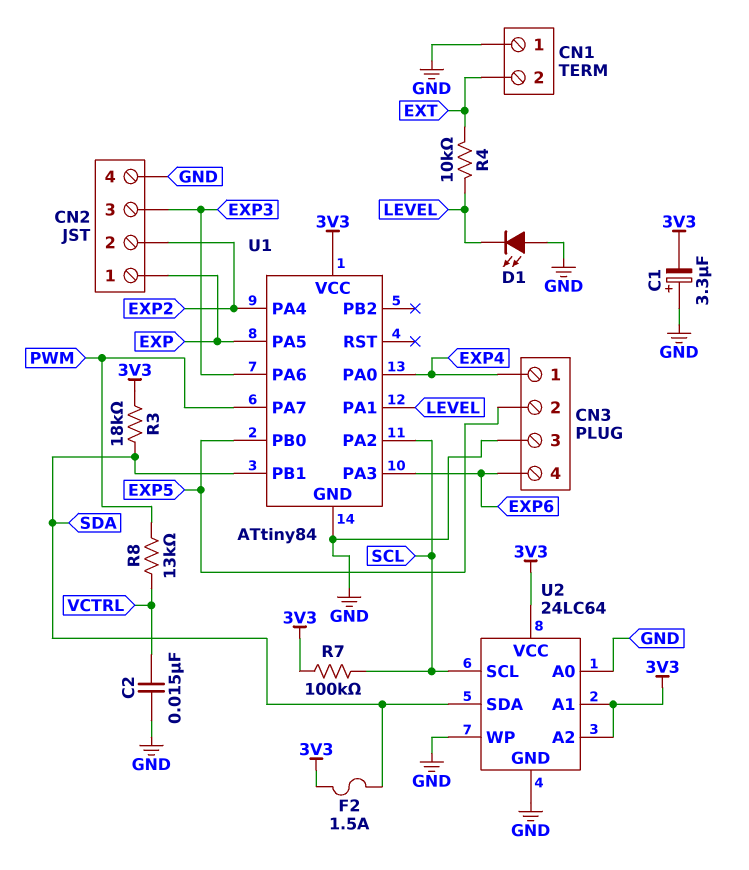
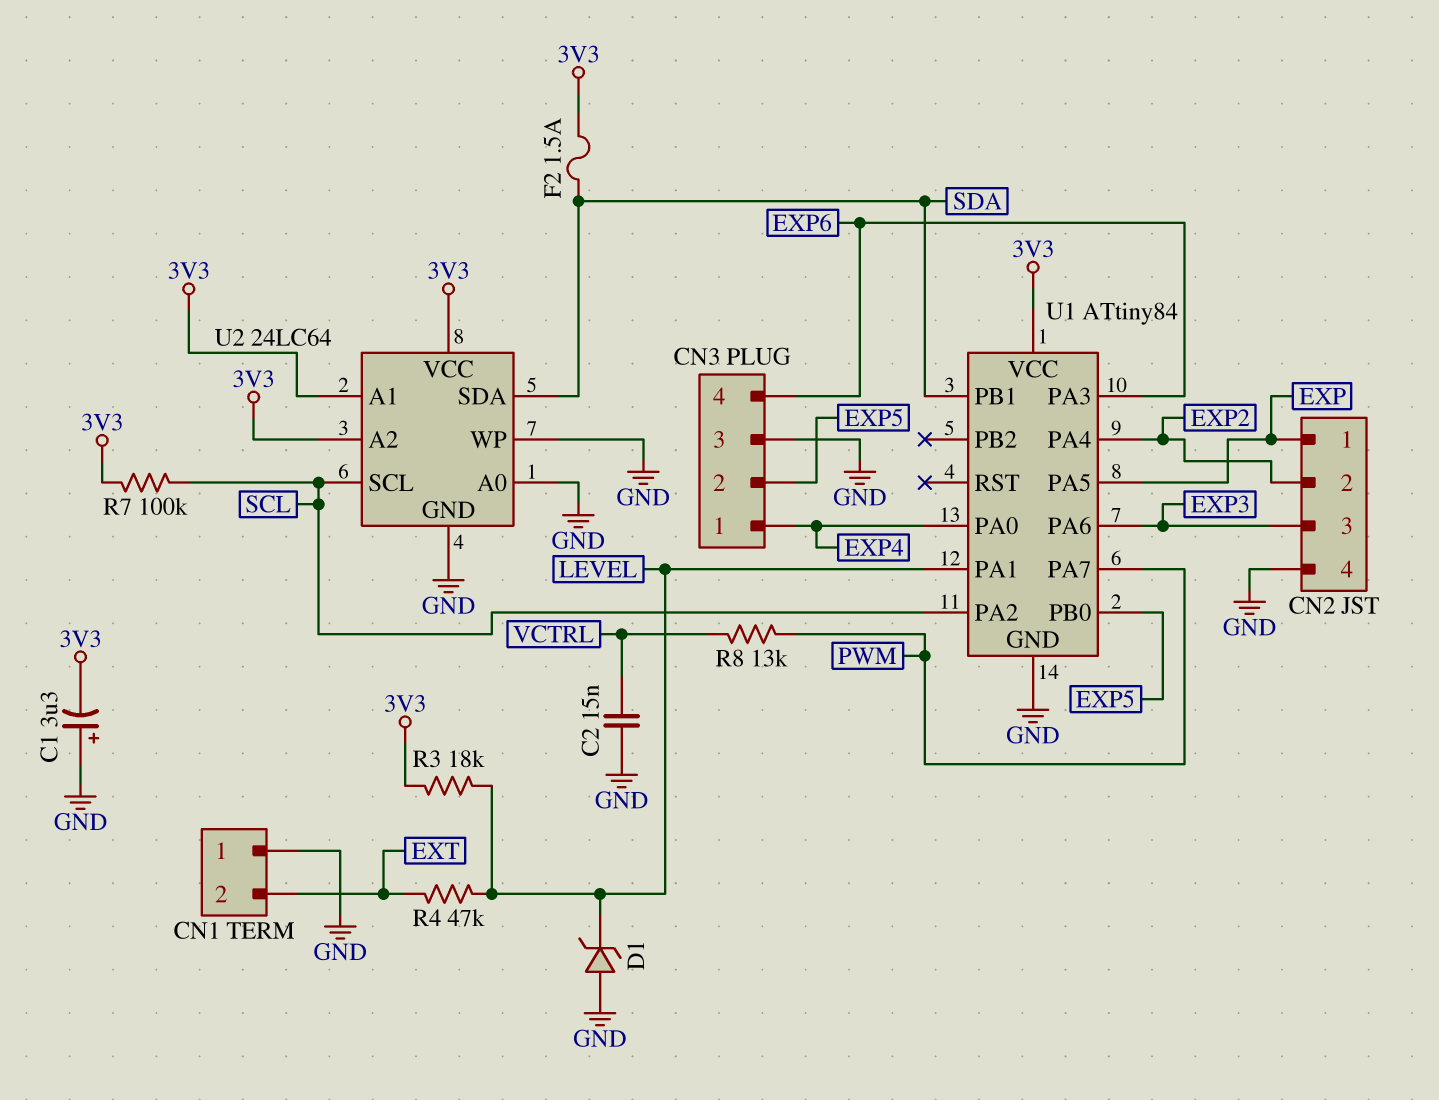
D1: LED (A GND, K LEVEL) -> zener (A GND, K LEVEL)
R3: 18k (3V3, SDA) -> 18k (3V3, LEVEL)
R4: 10k (EXT, LEVEL) -> 47k (EXT, LEVEL)

